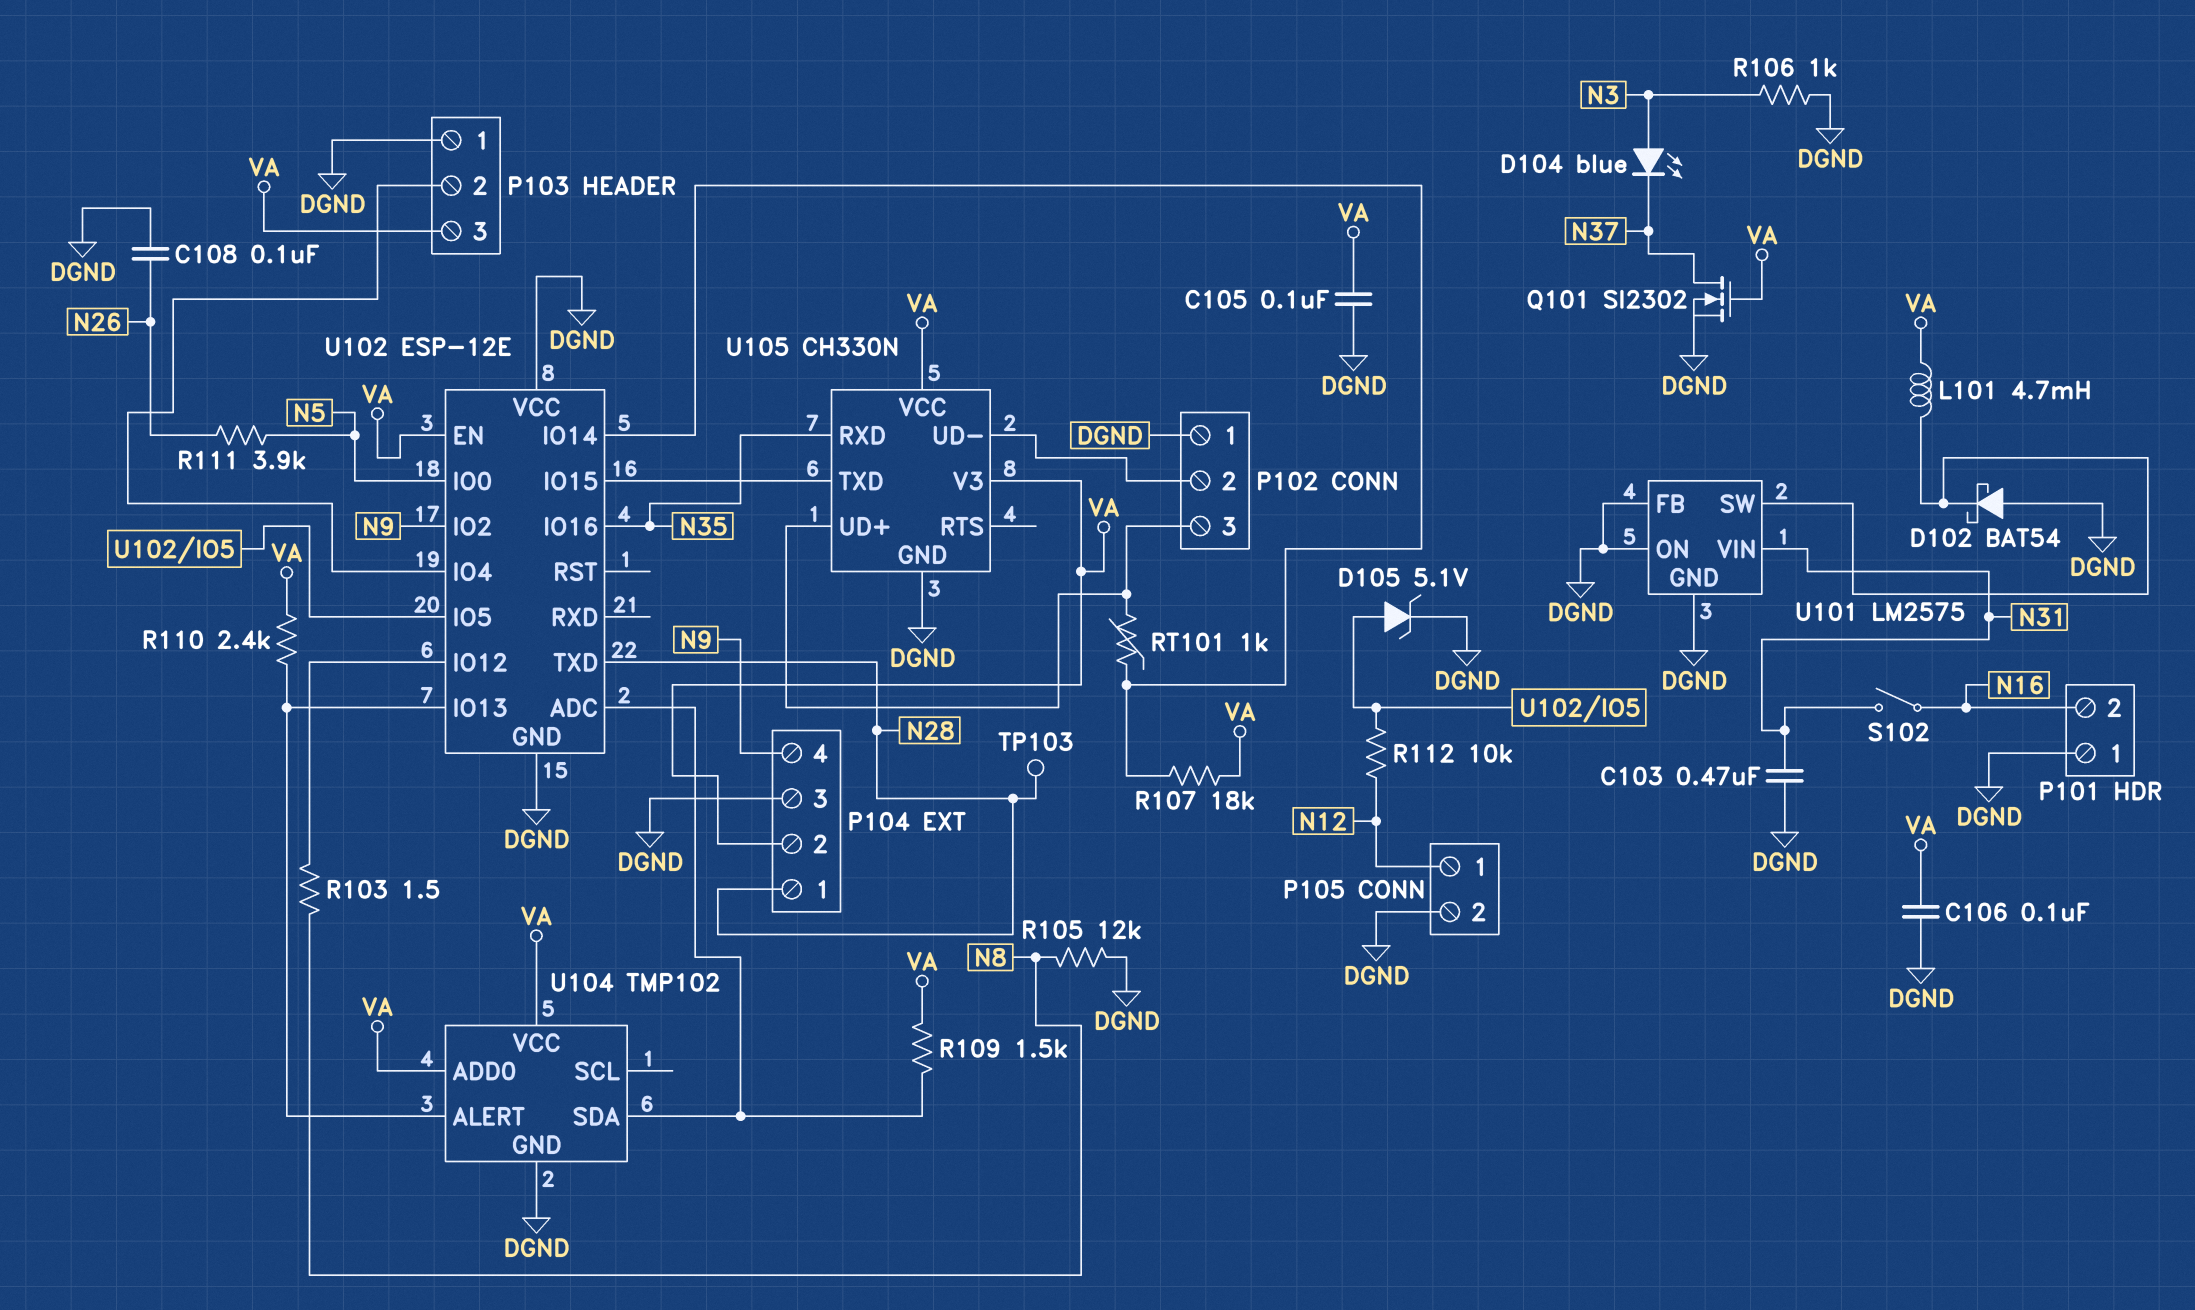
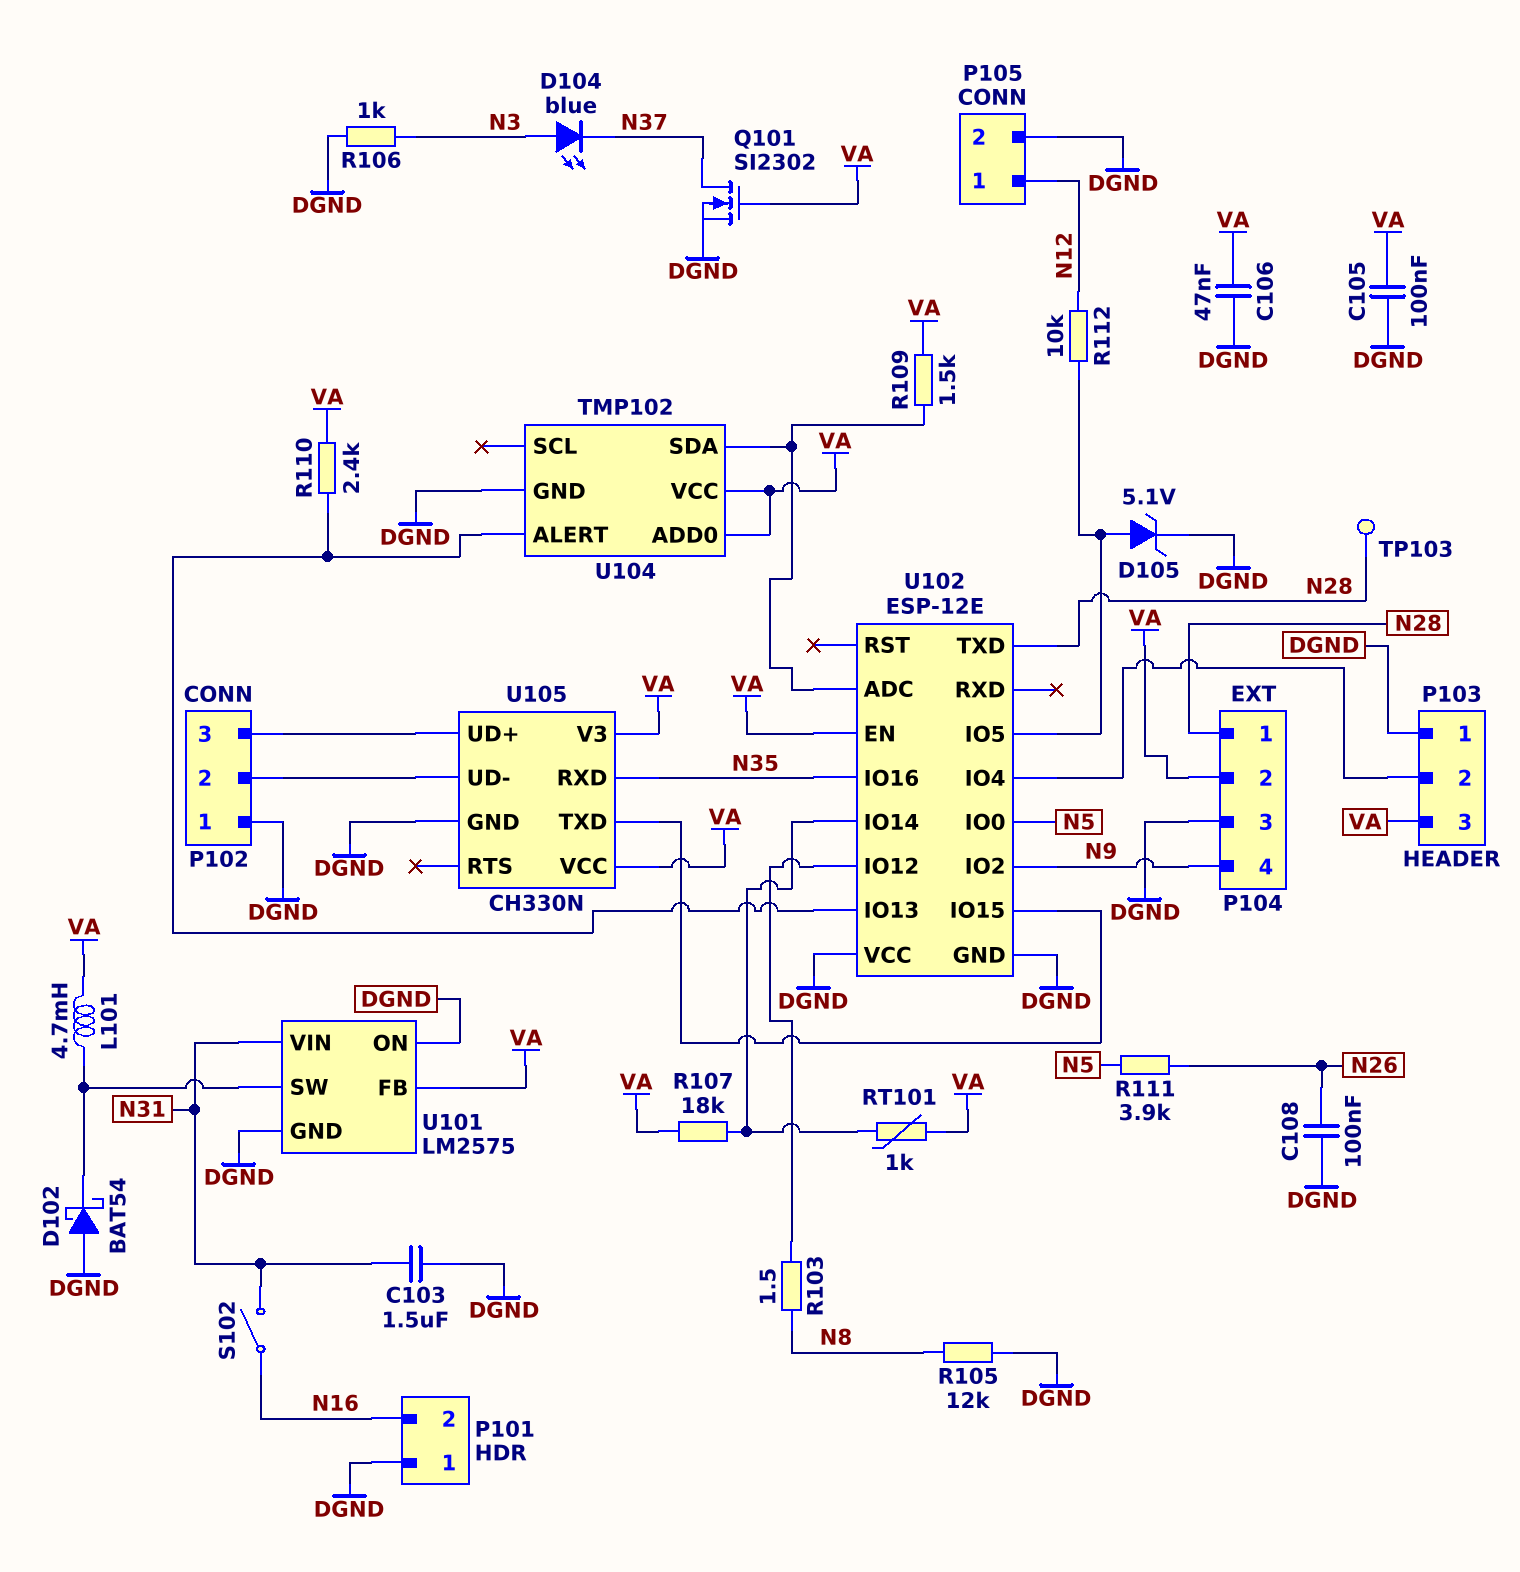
C103: 470nF (DGND, N31) -> 1.5uF (DGND, N31)
C106: 100nF (DGND, VA) -> 47nF (DGND, VA)
RT101: 1k (P102/3, U102/IO14) -> 1k (U102/IO14, VA)
U101 pin FB: DGND -> VA

